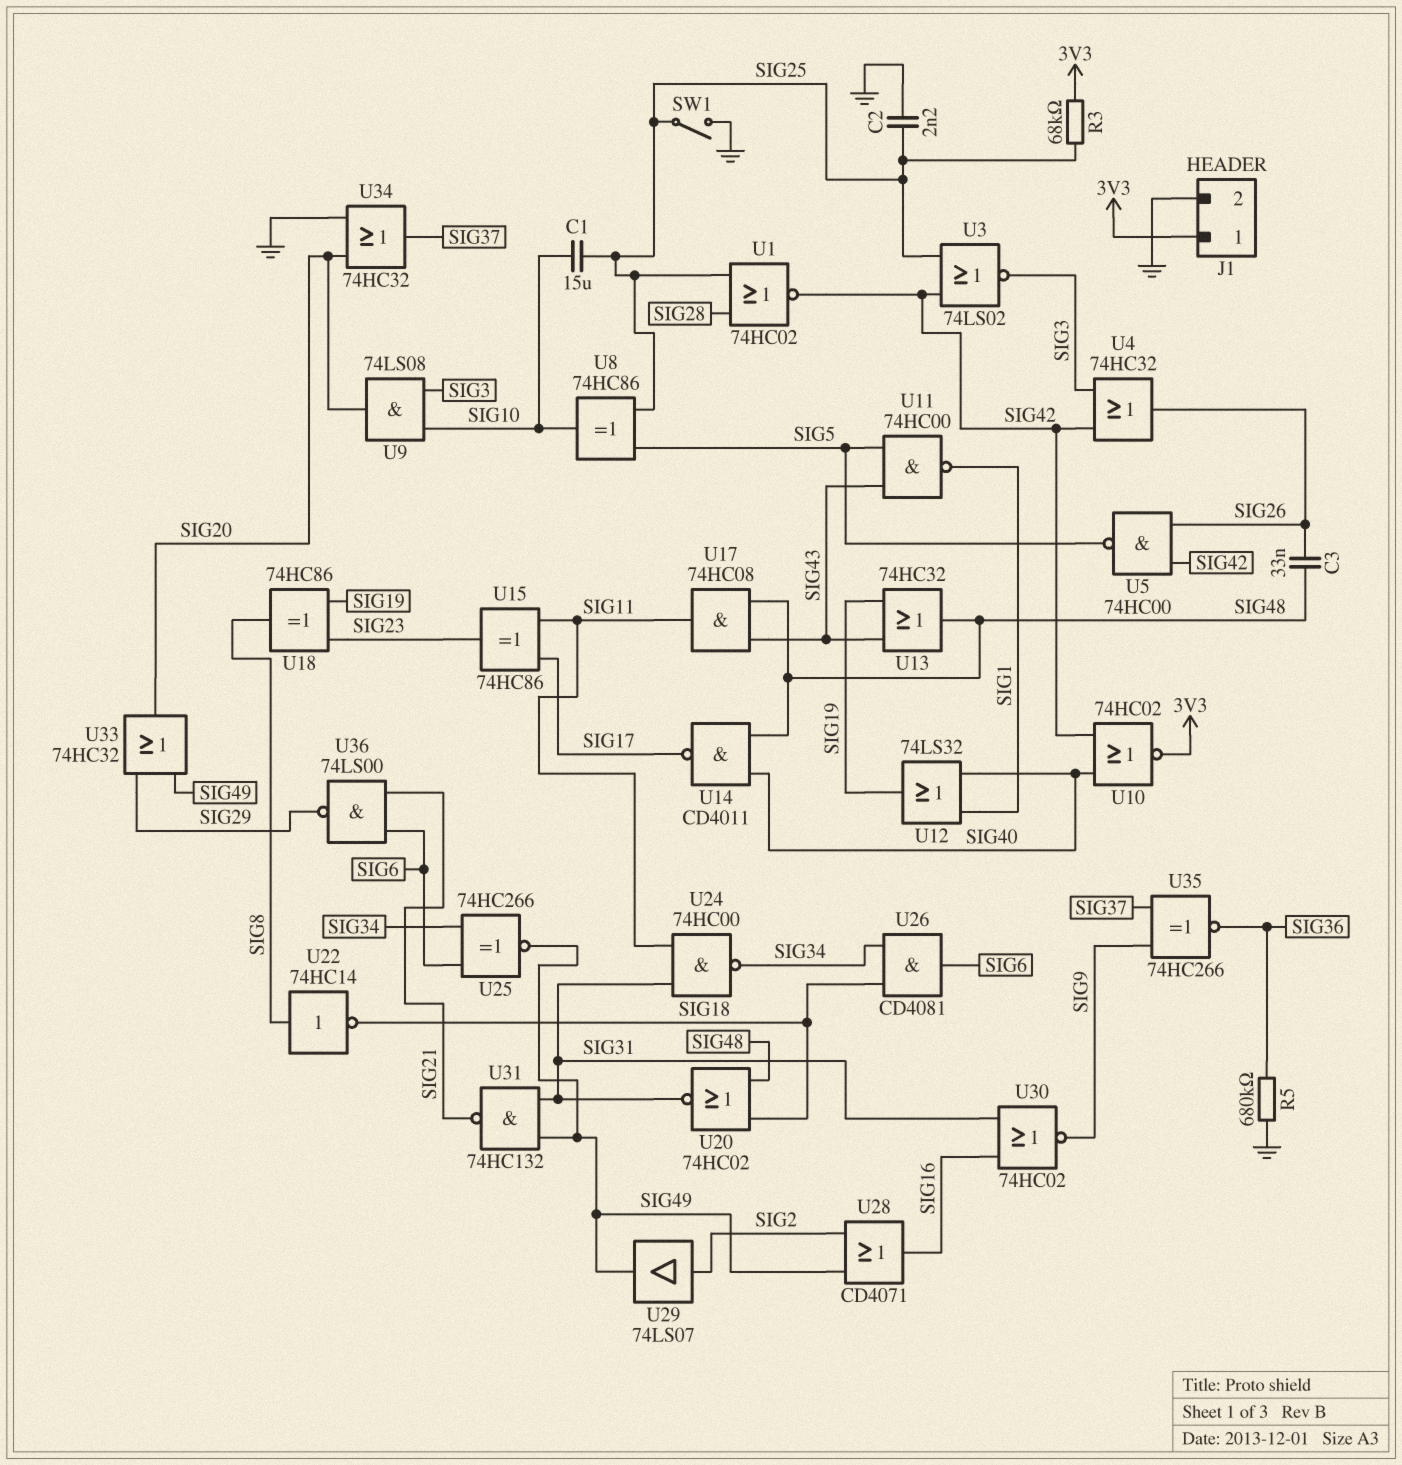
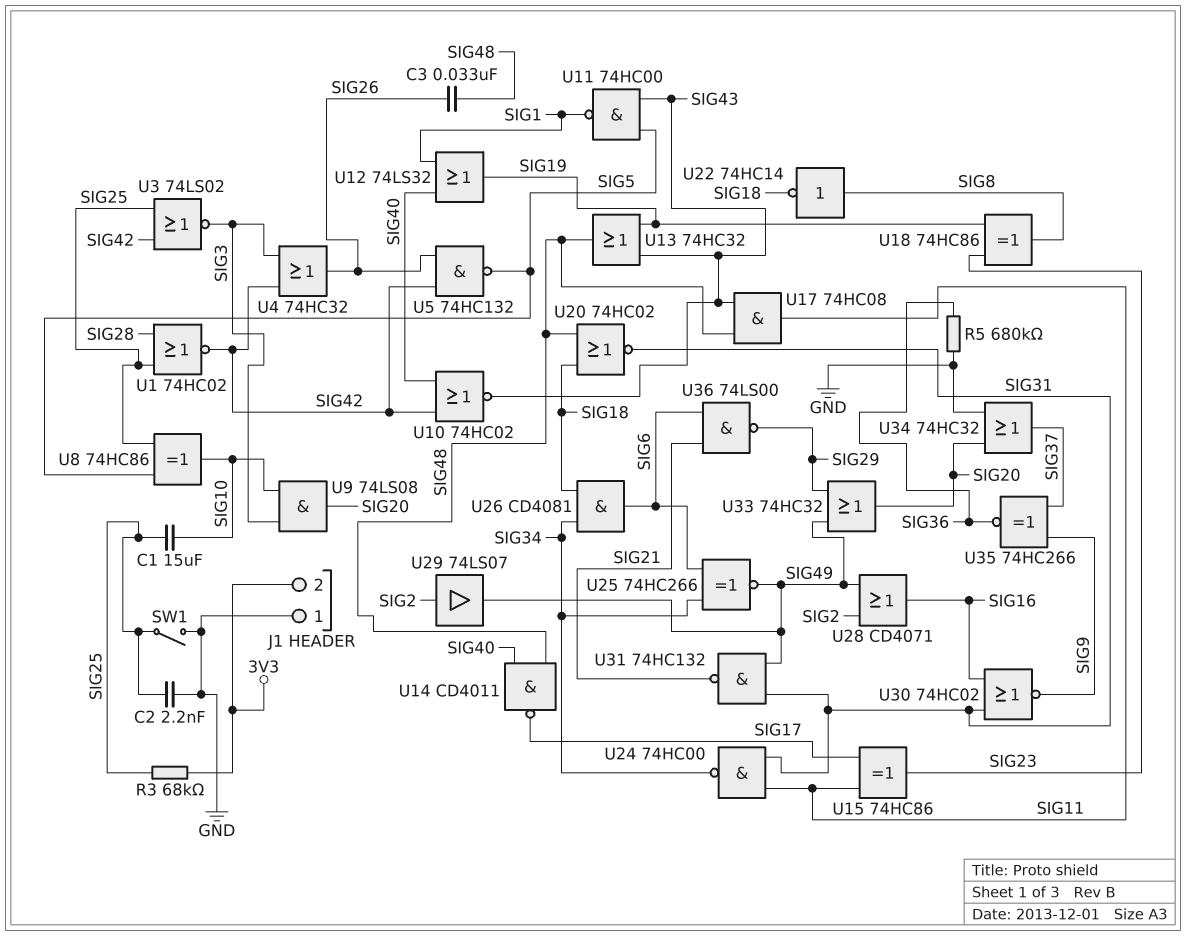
J1 pin 1: 3V3 -> GND
J1 pin 2: GND -> 3V3
U5: NAND 74HC00 (in SIG26, in SIG42, out SIG5) -> NAND 74HC132 (in SIG26, in SIG42, out SIG5)
U10: NOR 74HC02 (in SIG40, in SIG42, out 3V3) -> NOR 74HC02 (in SIG40, in SIG42, out SIG43)

